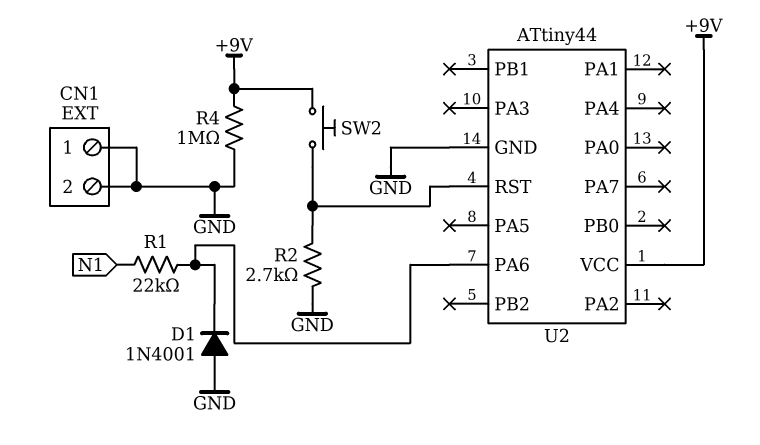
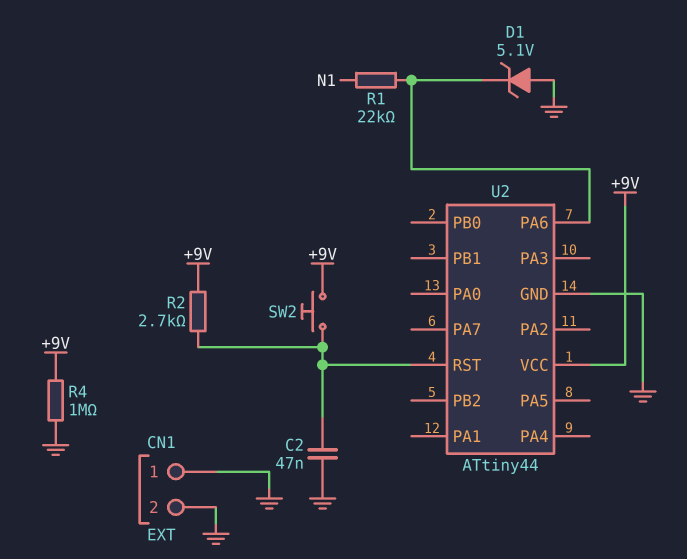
C2: none -> 47nF (GND, U2/RST)
D1: diode 1N4001 (A GND, K U2/PA6) -> zener 5.1V (A GND, K U2/PA6)
R2: 2.7k (GND, U2/RST) -> 2.7k (+9V, U2/RST)

